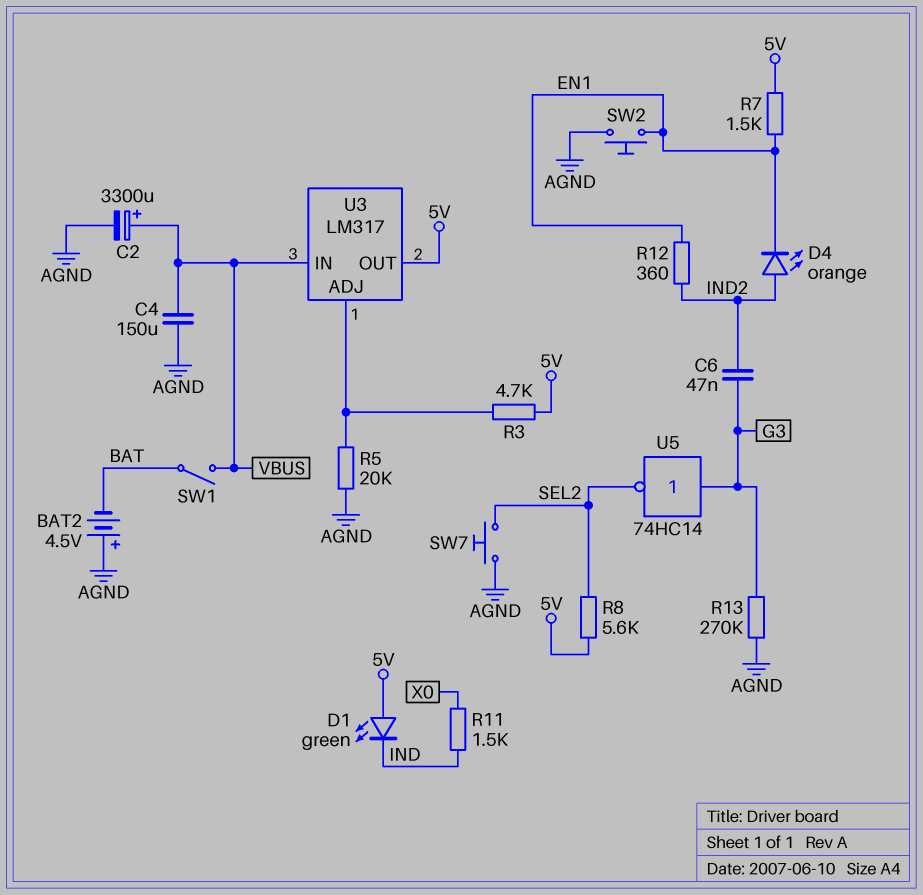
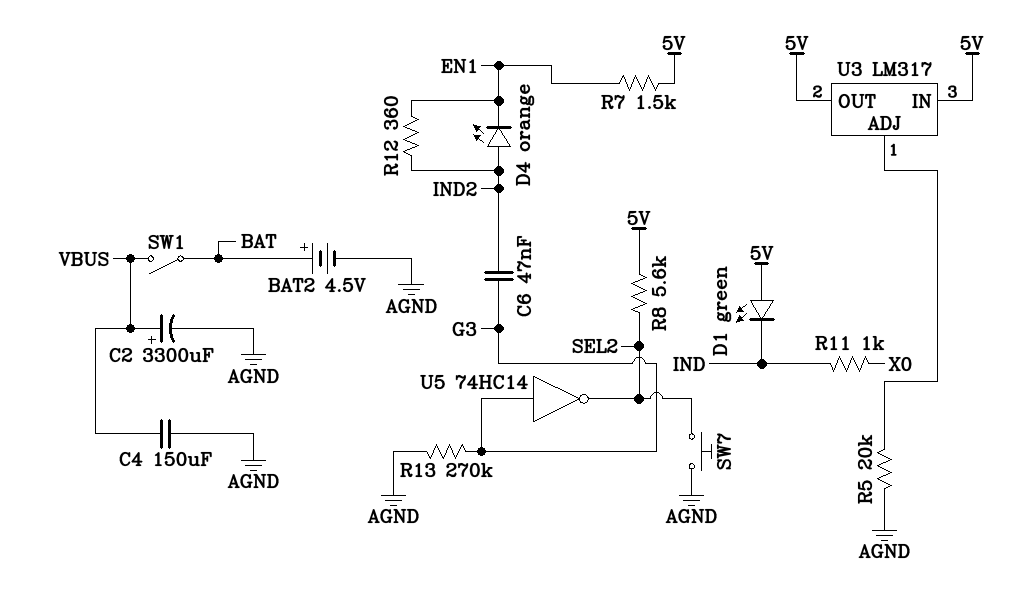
BAT2: 4.5V (plus AGND, minus BAT) -> 4.5V (plus BAT, minus AGND)
R3: 4.7k (5V, U3/ADJ) -> none
R11: 1.5k (IND, X0) -> 1k (IND, X0)
SW2: button (AGND, EN1) -> none
U3 pin IN: VBUS -> 5V

